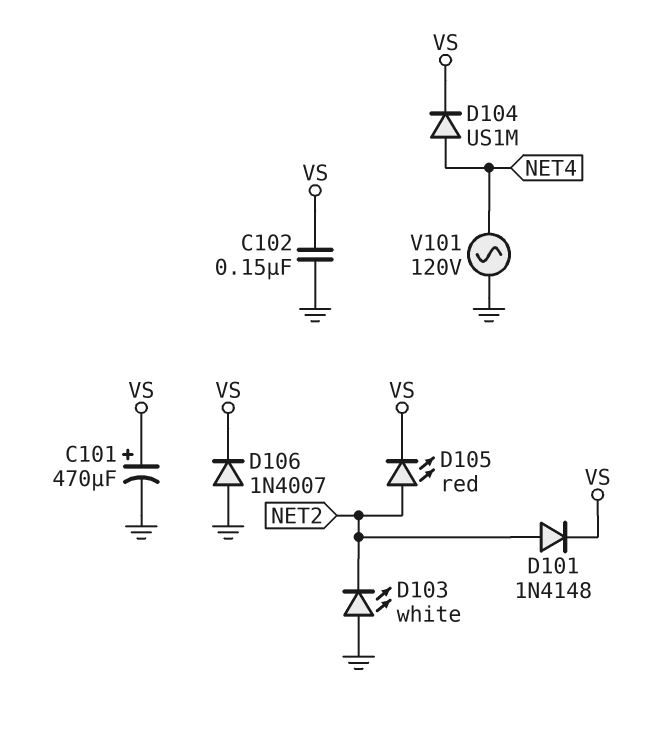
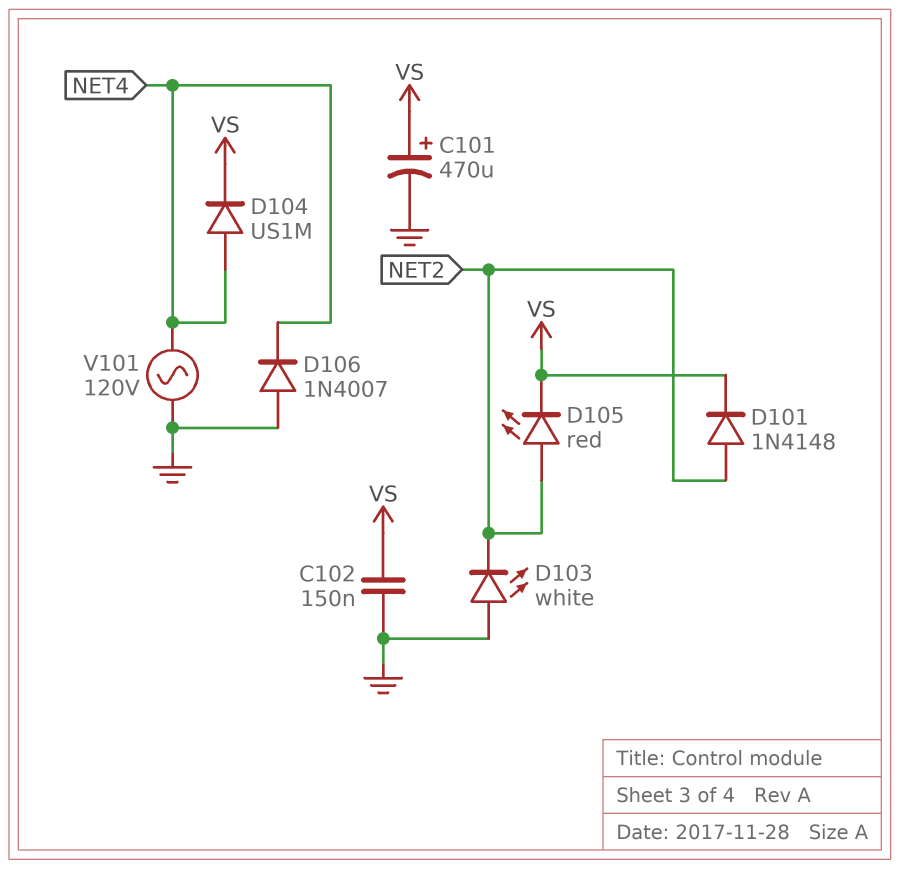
D106: diode 1N4007 (A GND, K VS) -> diode 1N4007 (A GND, K NET4)

